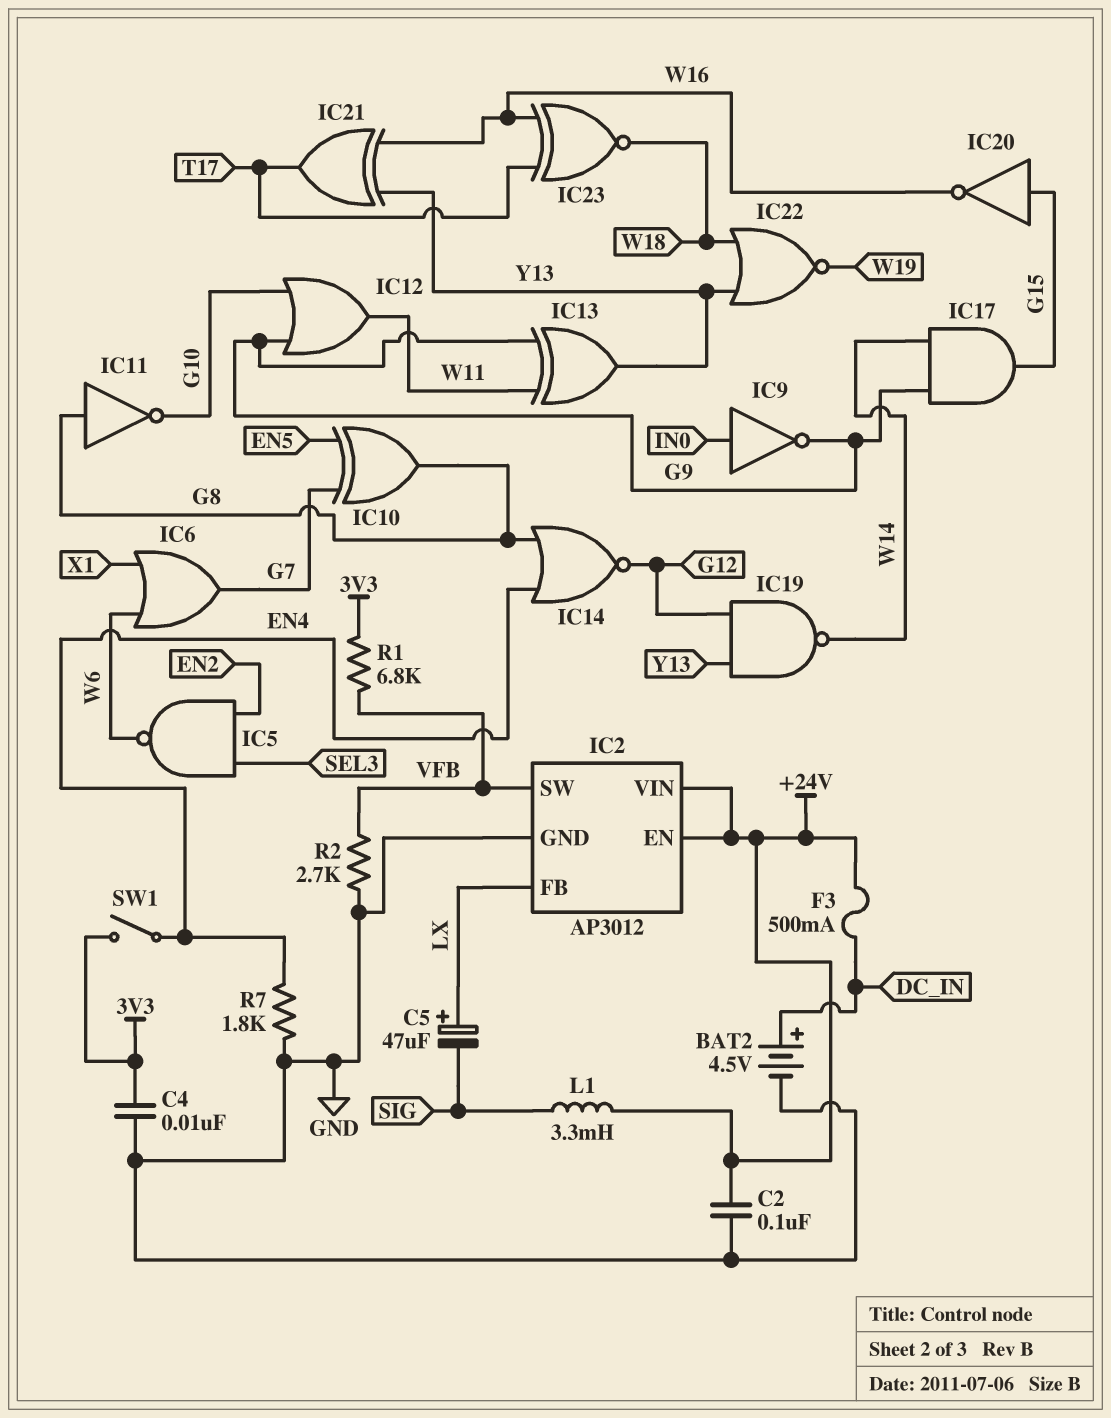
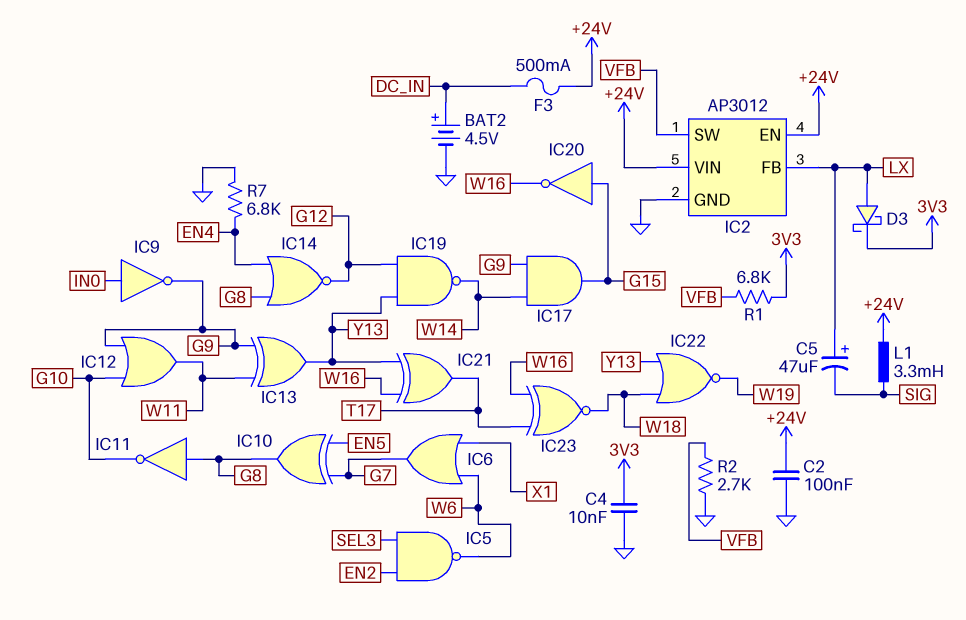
D3: none -> schottky (A LX, K 3V3)
R7: 1.8k (EN4, GND) -> 6.8k (EN4, GND)
SW1: switch (3V3, EN4) -> none

